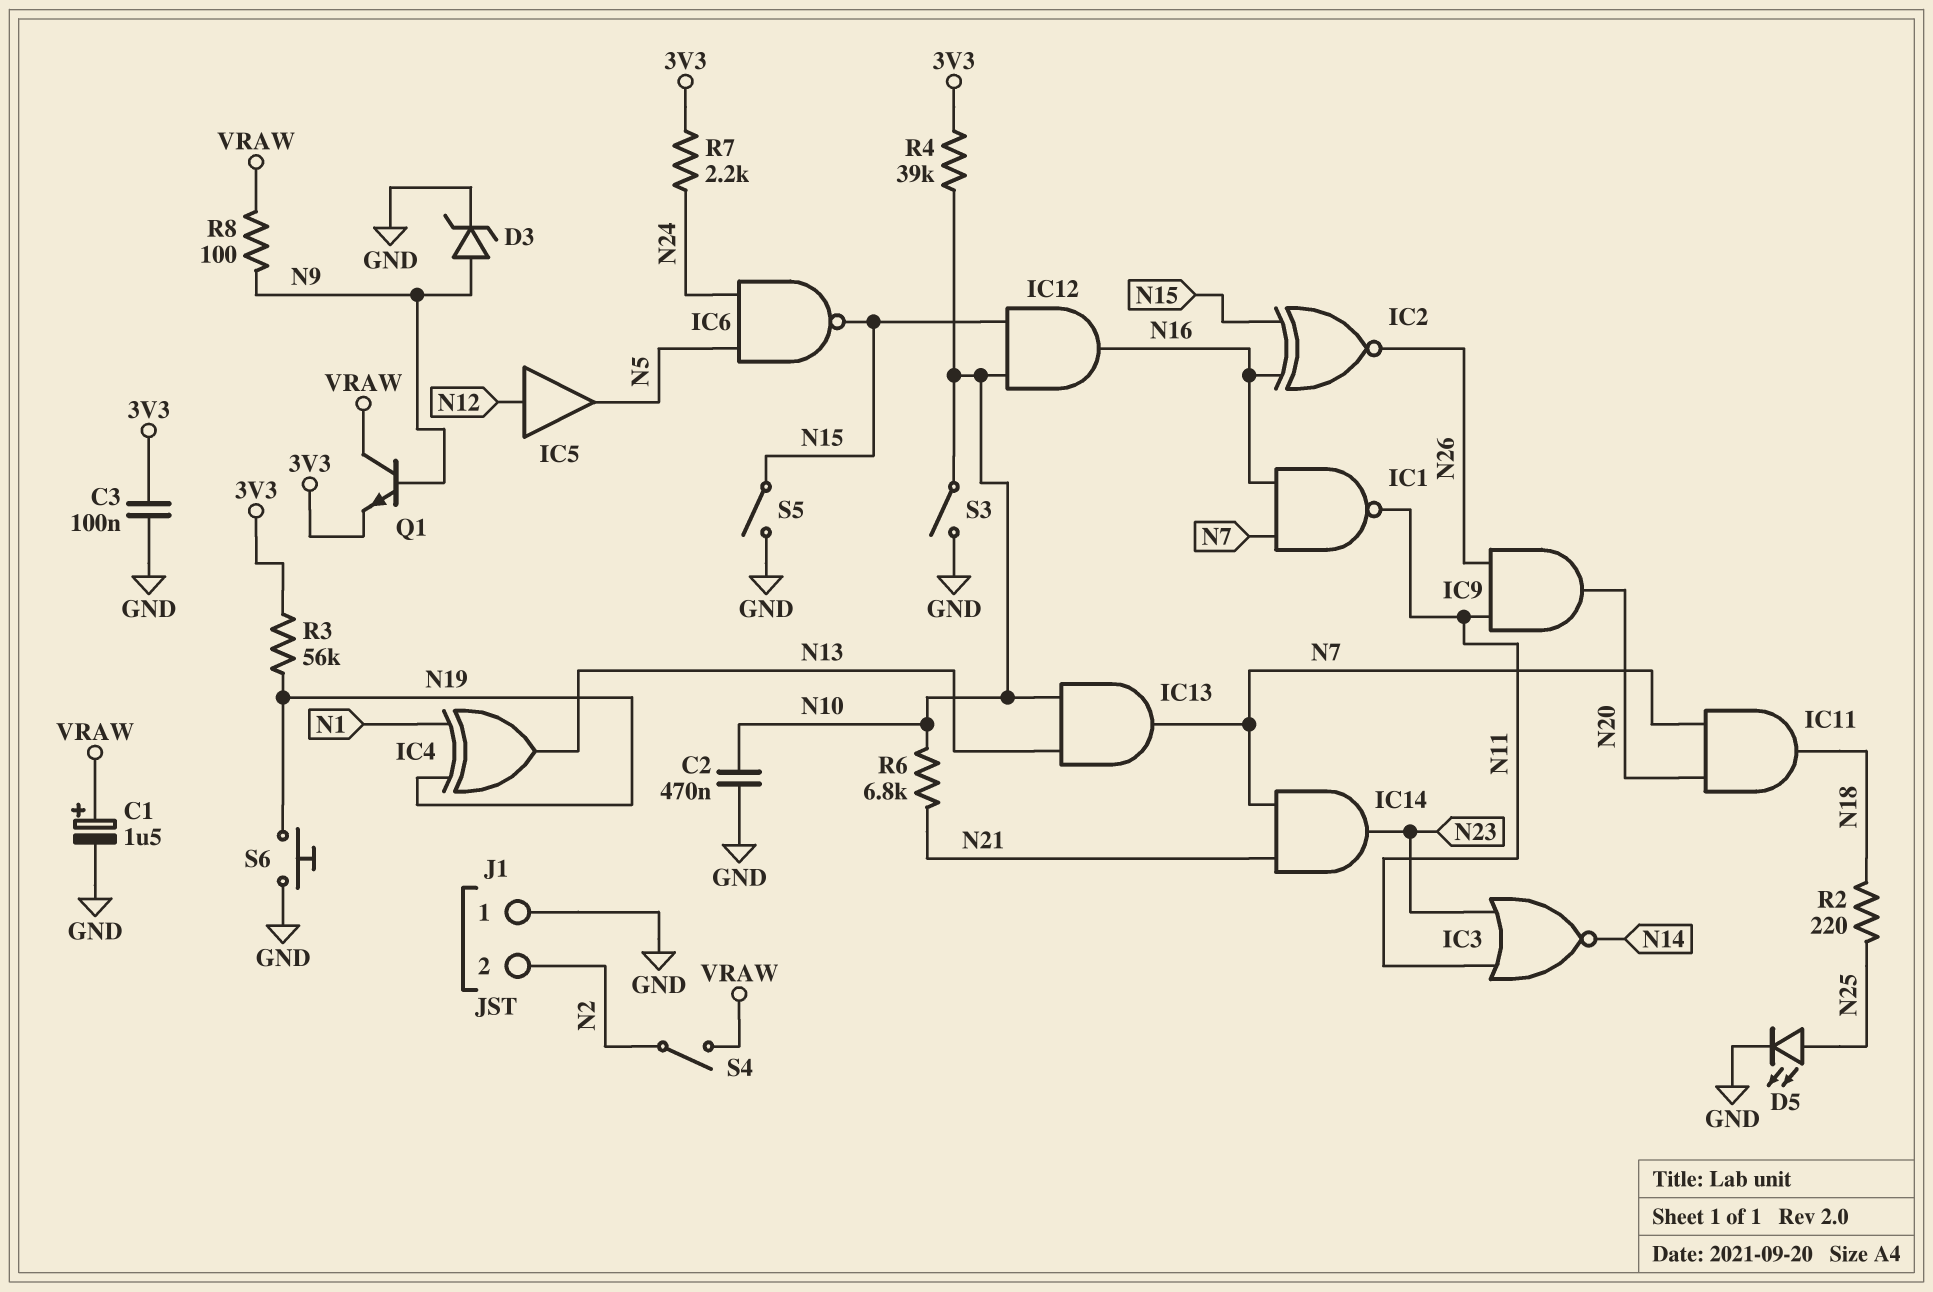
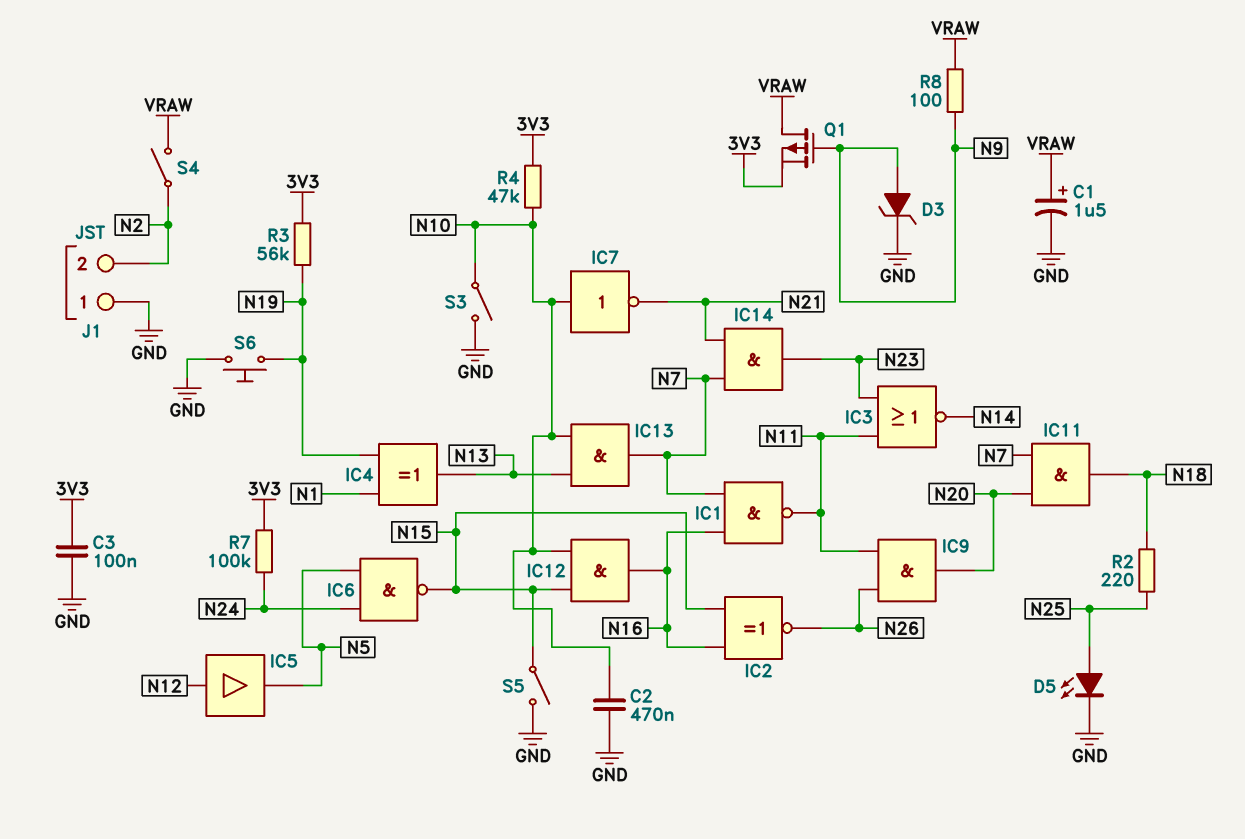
IC7: none -> NOT (in N10, out N21)
Q1: NPN (B N9, C VRAW, E 3V3) -> PMOS (G N9, D VRAW, S 3V3)
R4: 39k (3V3, N10) -> 47k (3V3, N10)
R6: 6.8k (N10, N21) -> none
R7: 2.2k (3V3, N24) -> 100k (3V3, N24)

